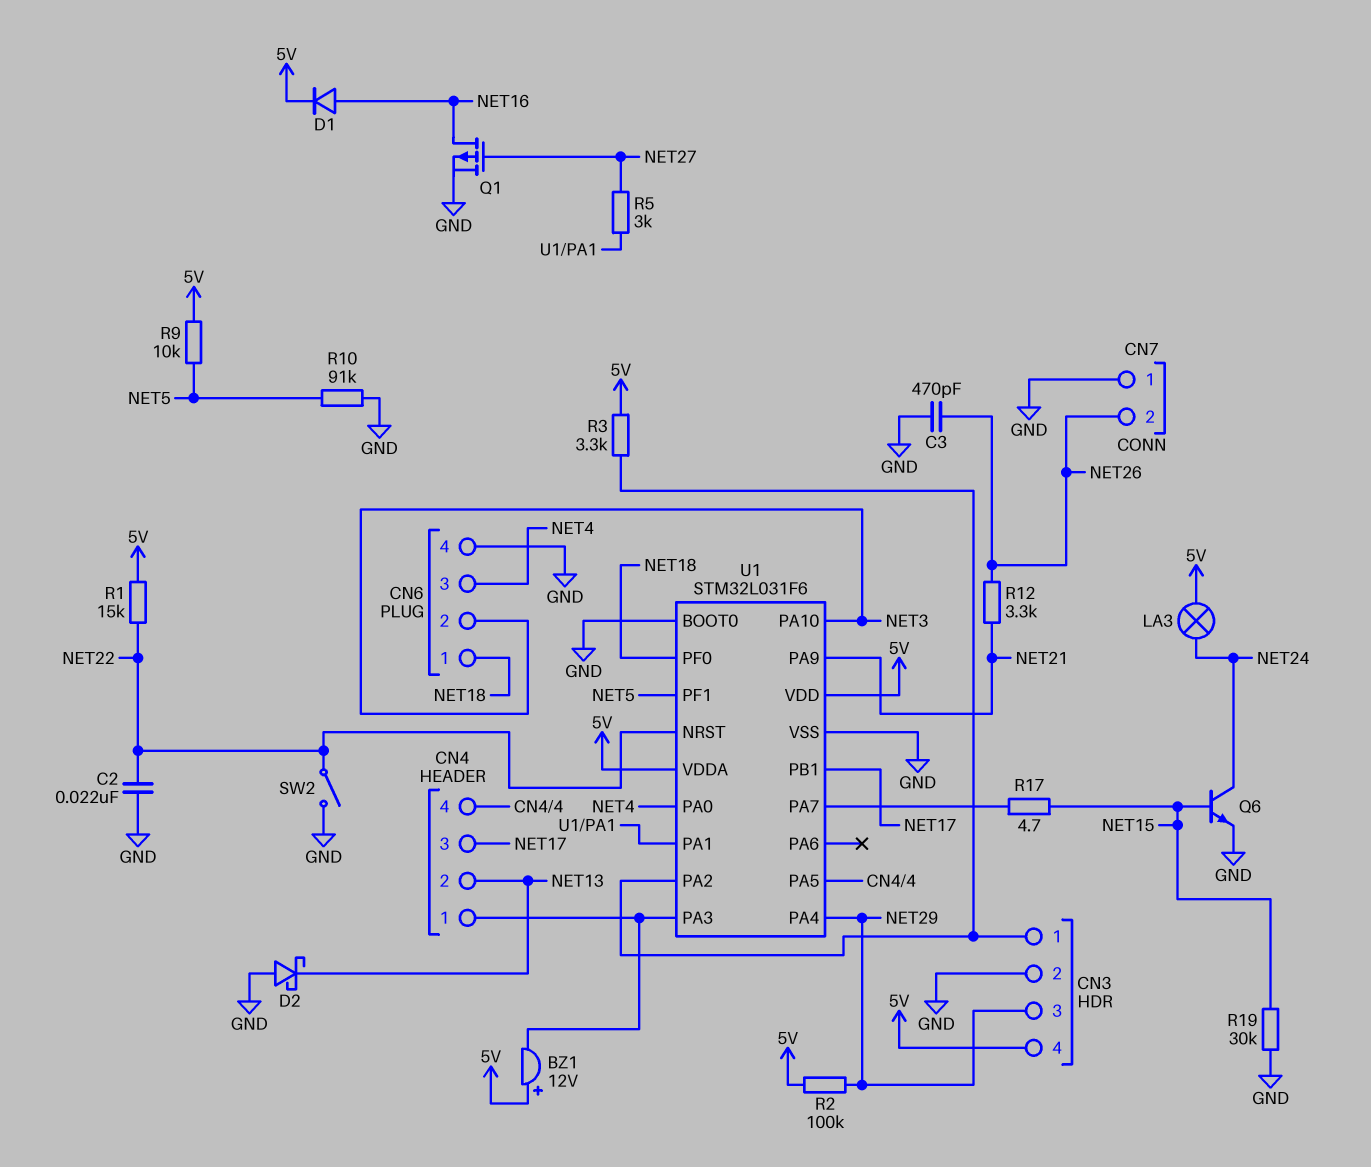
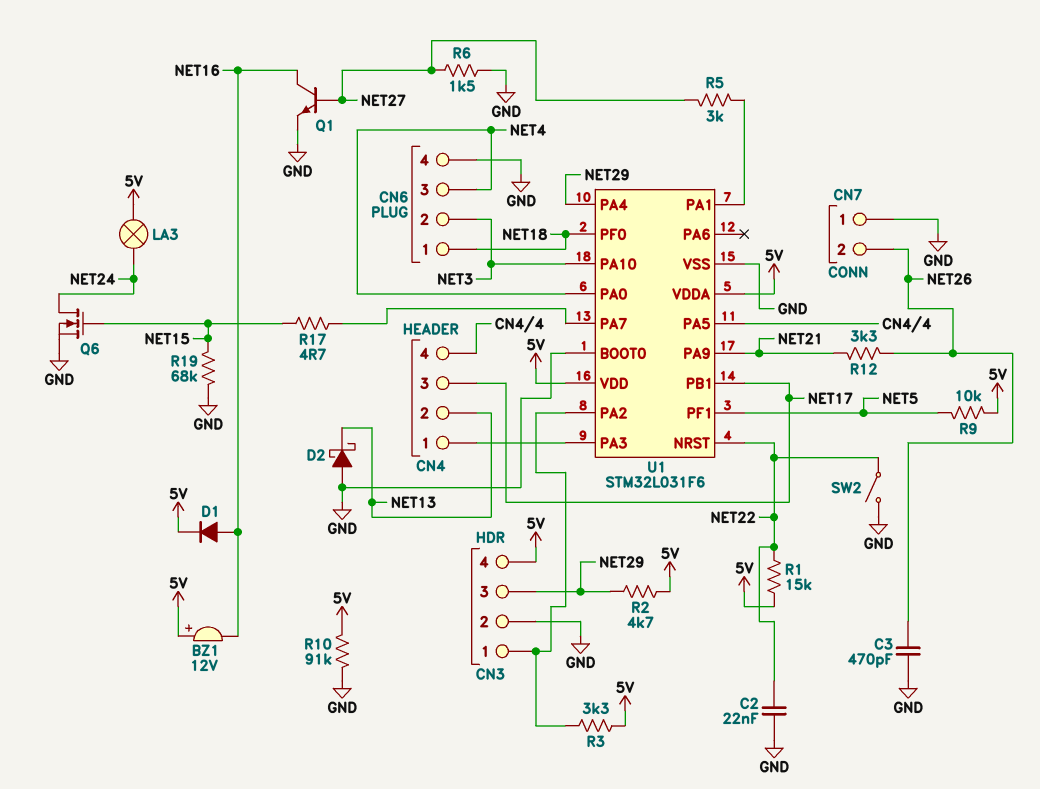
BZ1: buzzer 12V (plus 5V, minus CN4/1) -> buzzer 12V (plus 5V, minus NET16)
Q1: PMOS (G NET27, D NET16, S GND) -> NPN (B NET27, C NET16, E GND)
Q6: NPN (B NET15, C NET24, E GND) -> NMOS (G NET15, D NET24, S GND)
R2: 100k (5V, NET29) -> 4.7k (5V, NET29)
R6: none -> 1.5k (GND, NET27)
R10: 91k (GND, NET5) -> 91k (5V, GND)
R19: 30k (GND, NET15) -> 68k (GND, NET15)

